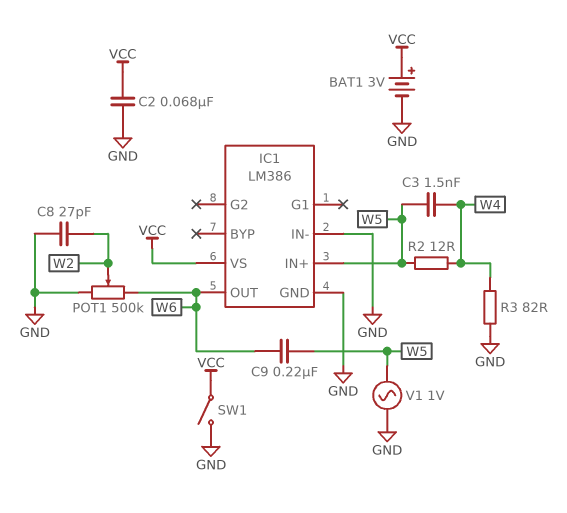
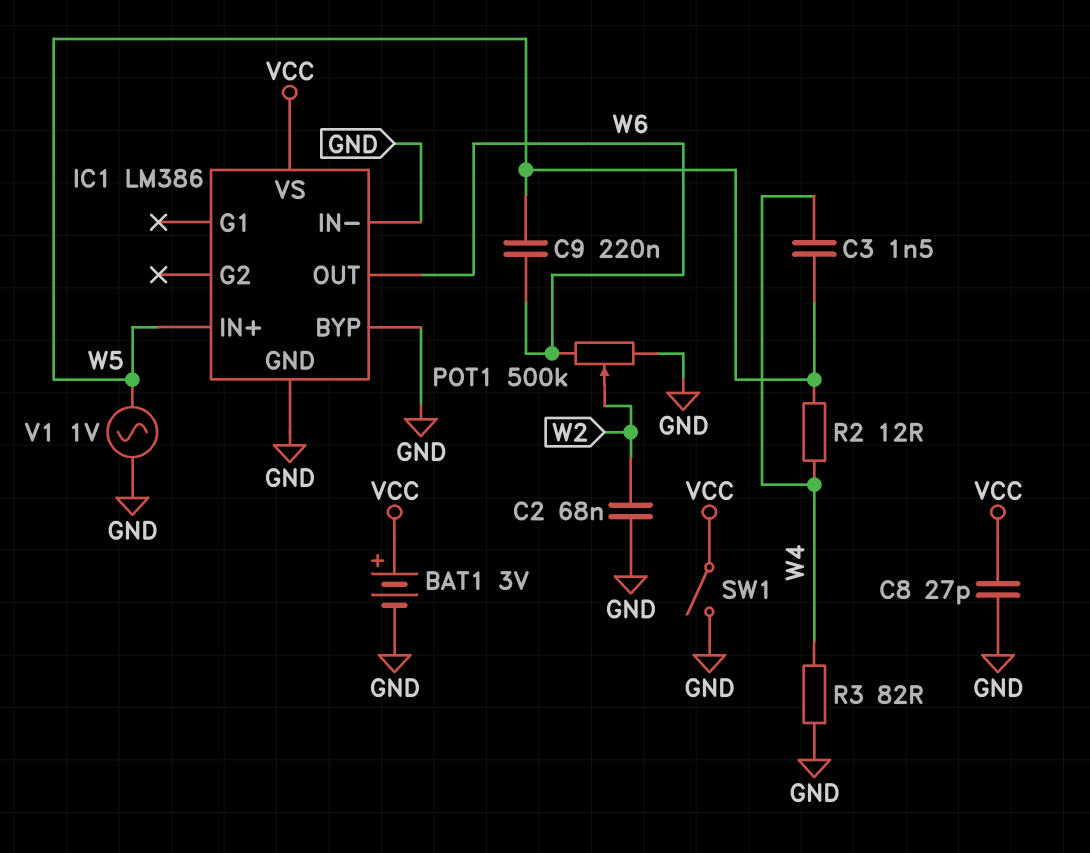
C2: 68nF (GND, VCC) -> 68nF (GND, W2)
C8: 27pF (GND, W2) -> 27pF (GND, VCC)
IC1 pin BYP: none -> GND

